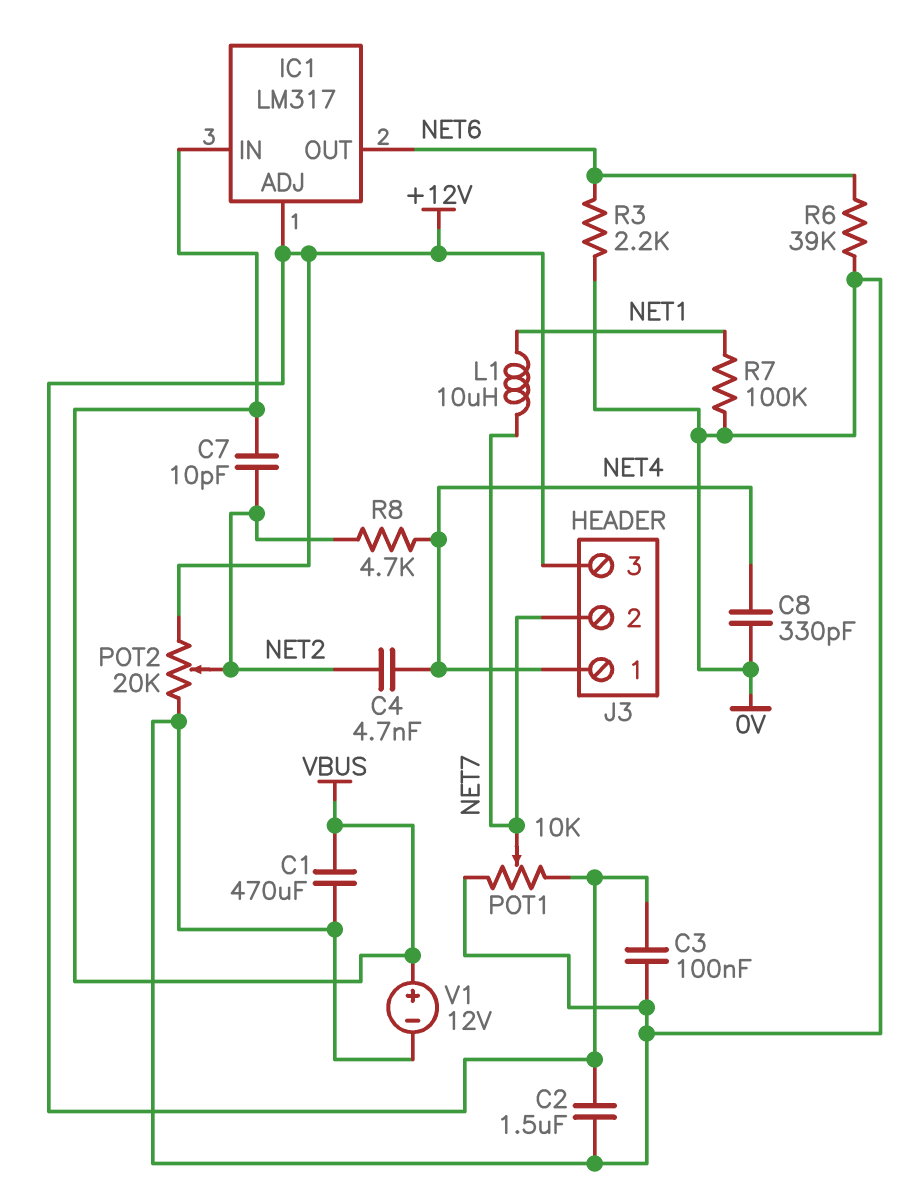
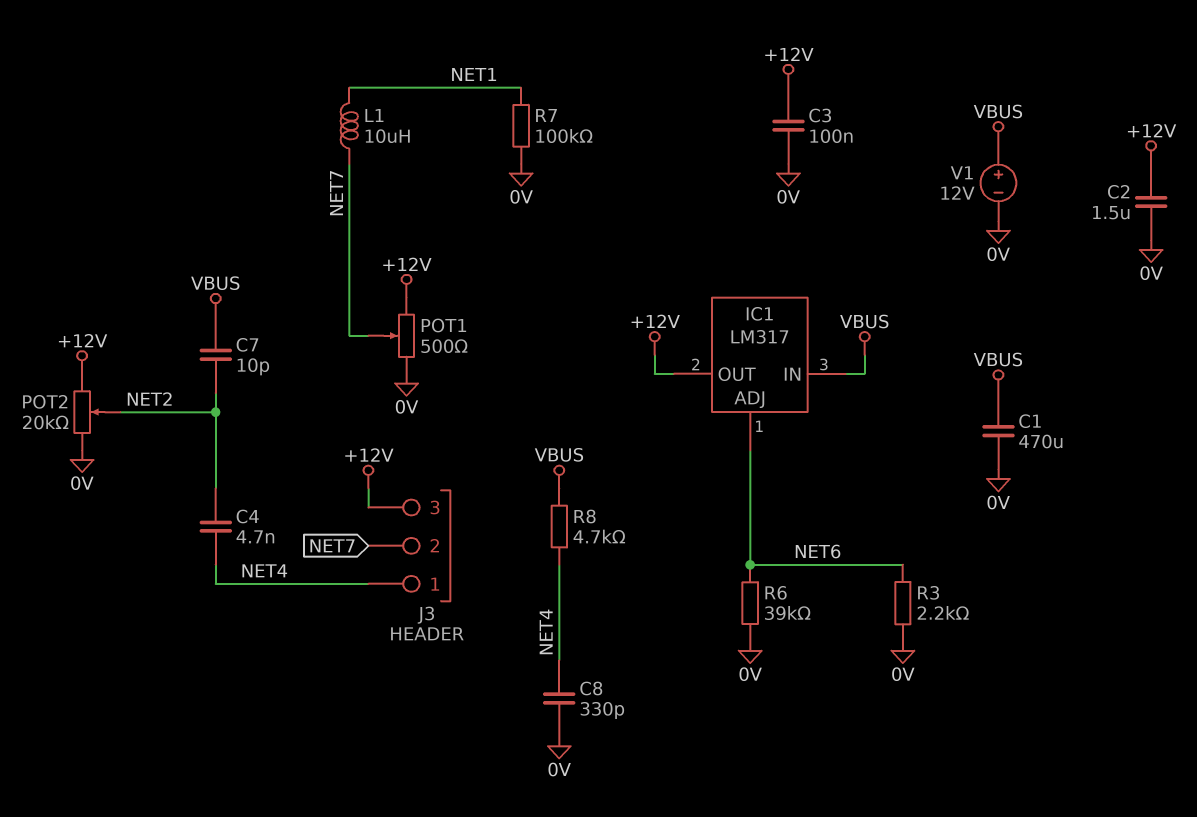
IC1 pin ADJ: +12V -> NET6
IC1 pin OUT: NET6 -> +12V
POT1: 10k (+12V, 0V, wiper NET7) -> 500 (+12V, 0V, wiper NET7)
R8: 4.7k (NET2, NET4) -> 4.7k (NET4, VBUS)

